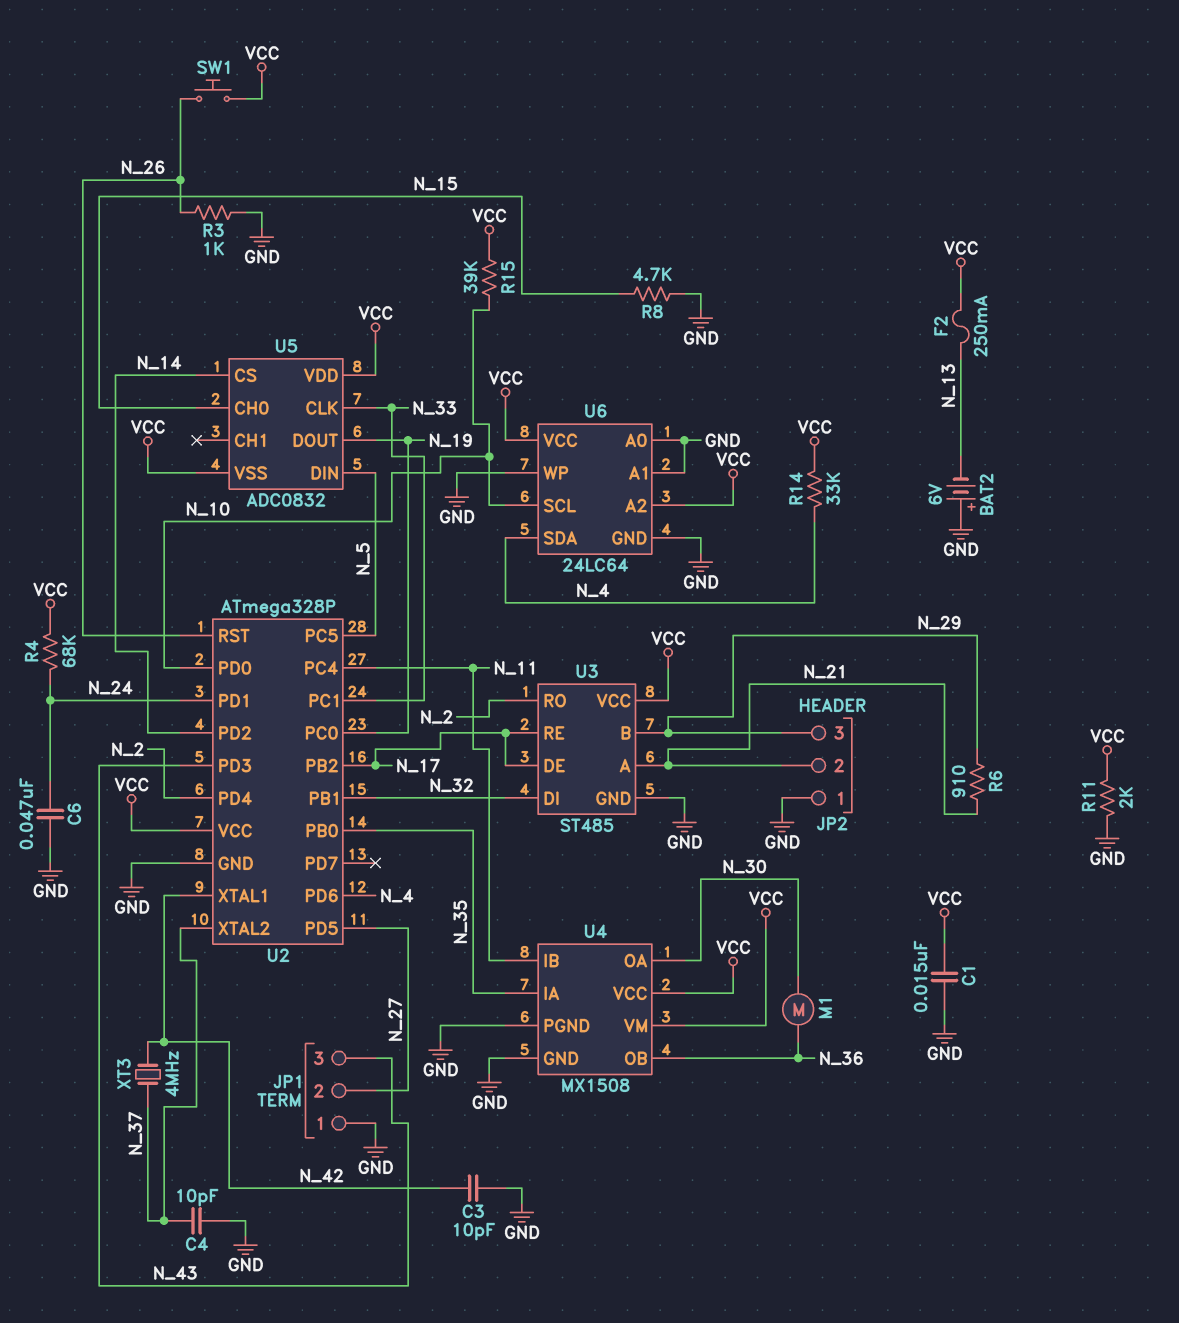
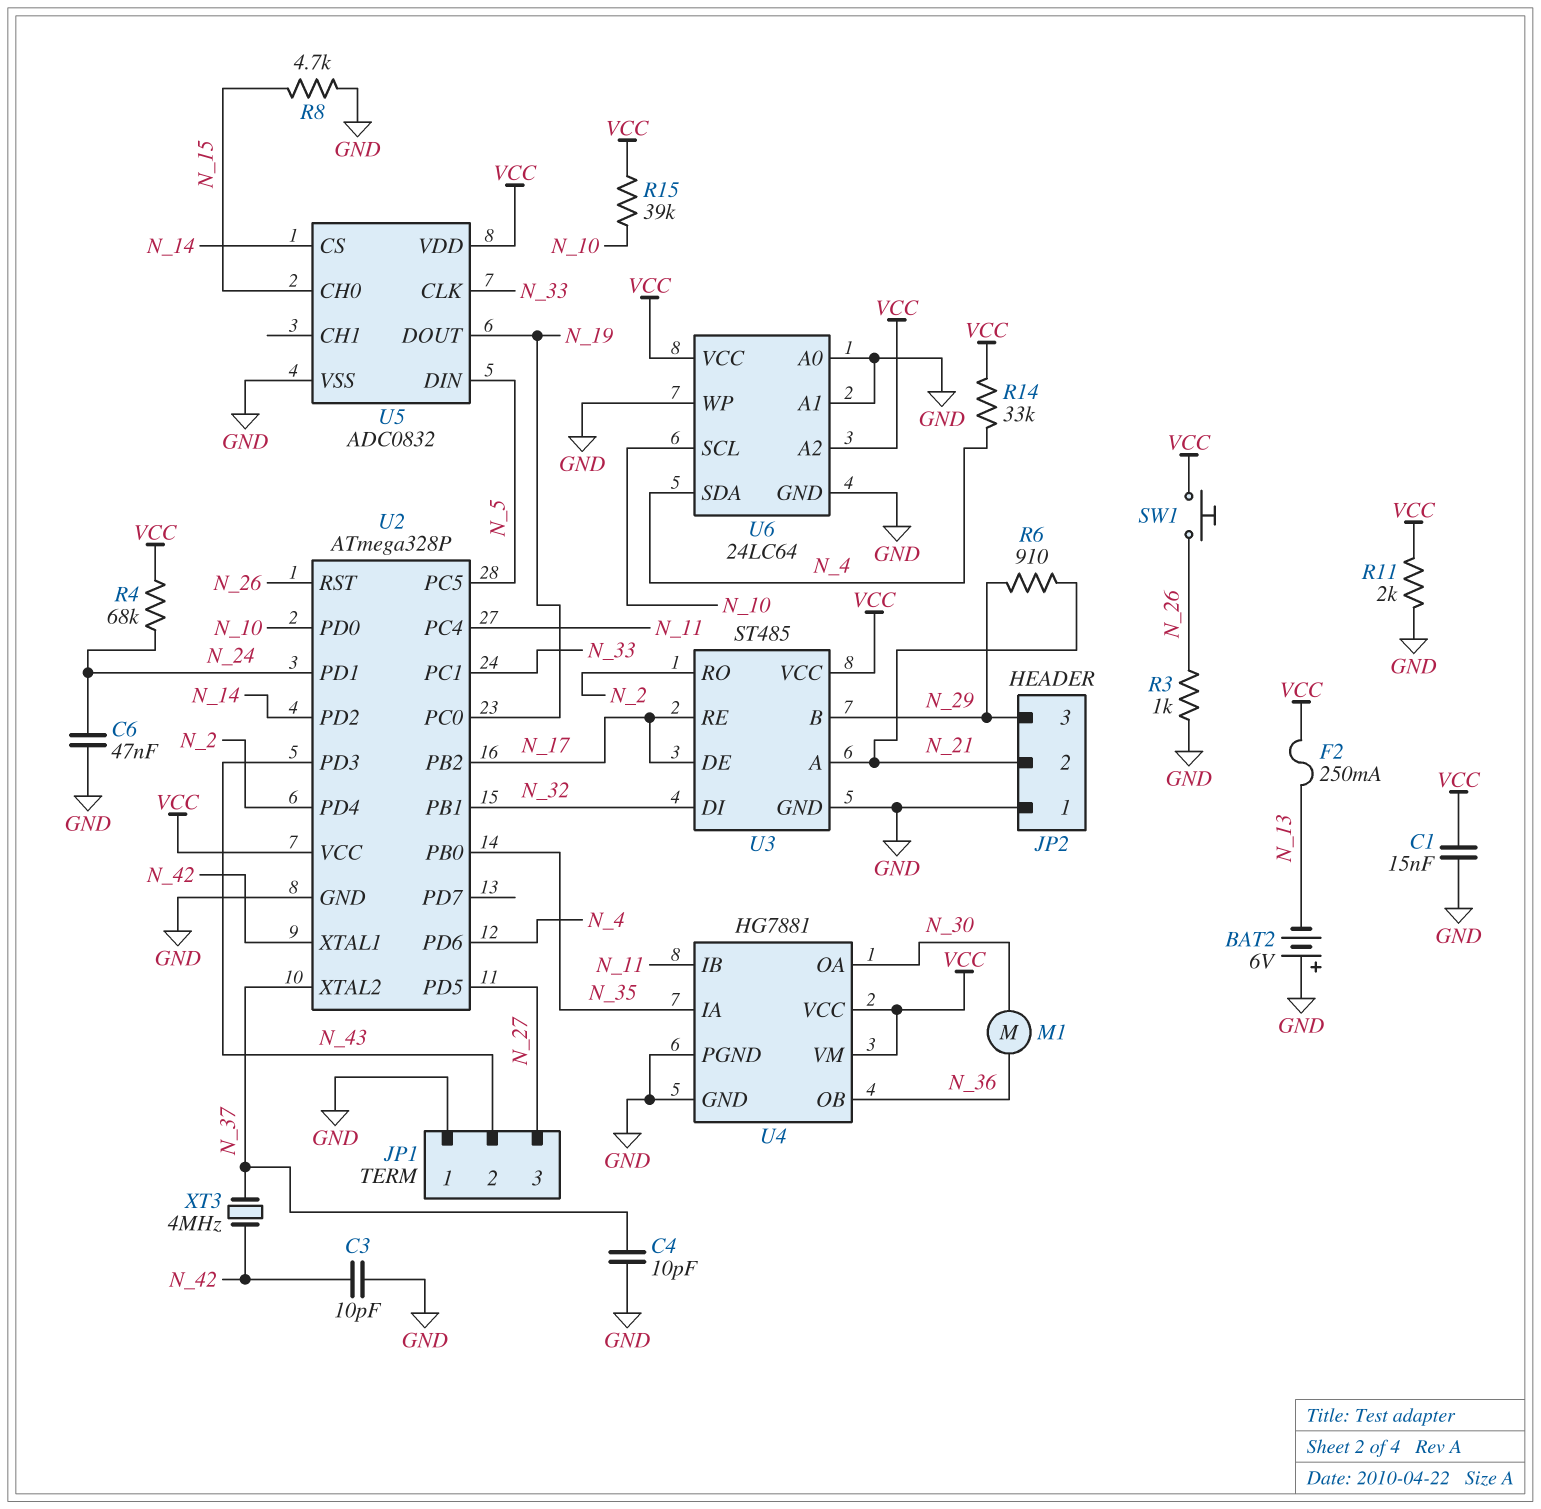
JP1 pin 2: N_27 -> N_43
JP1 pin 3: N_43 -> N_27
U4: MX1508 -> HG7881
U5 pin VSS: VCC -> GND

